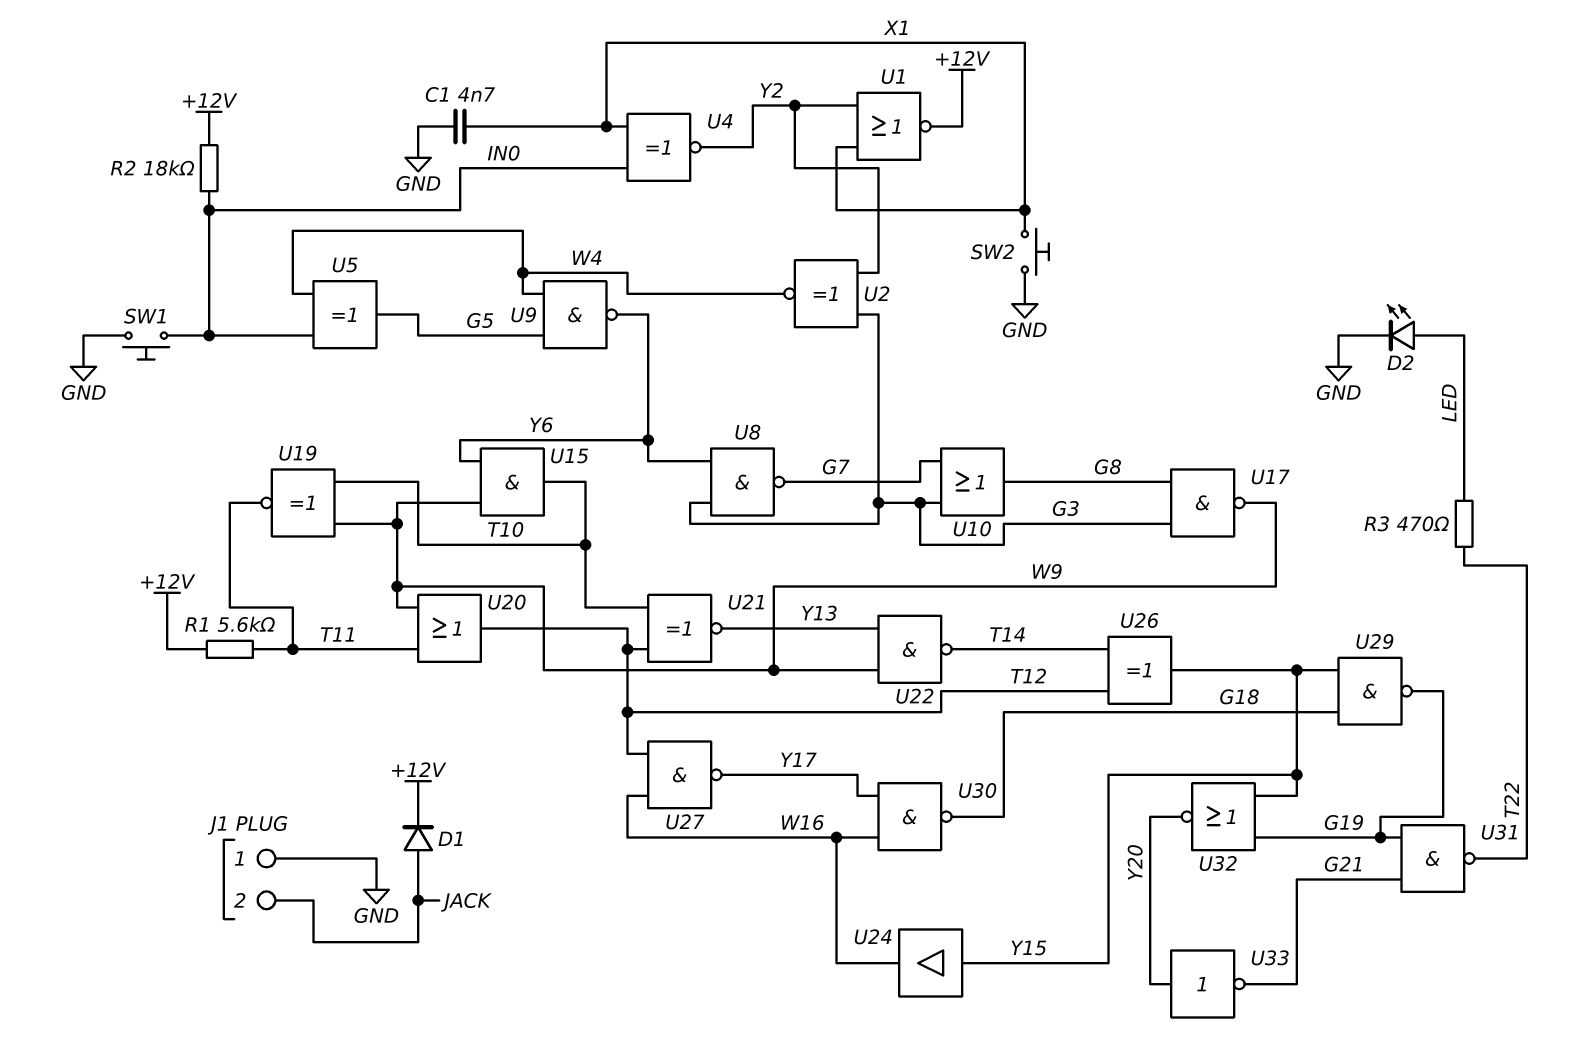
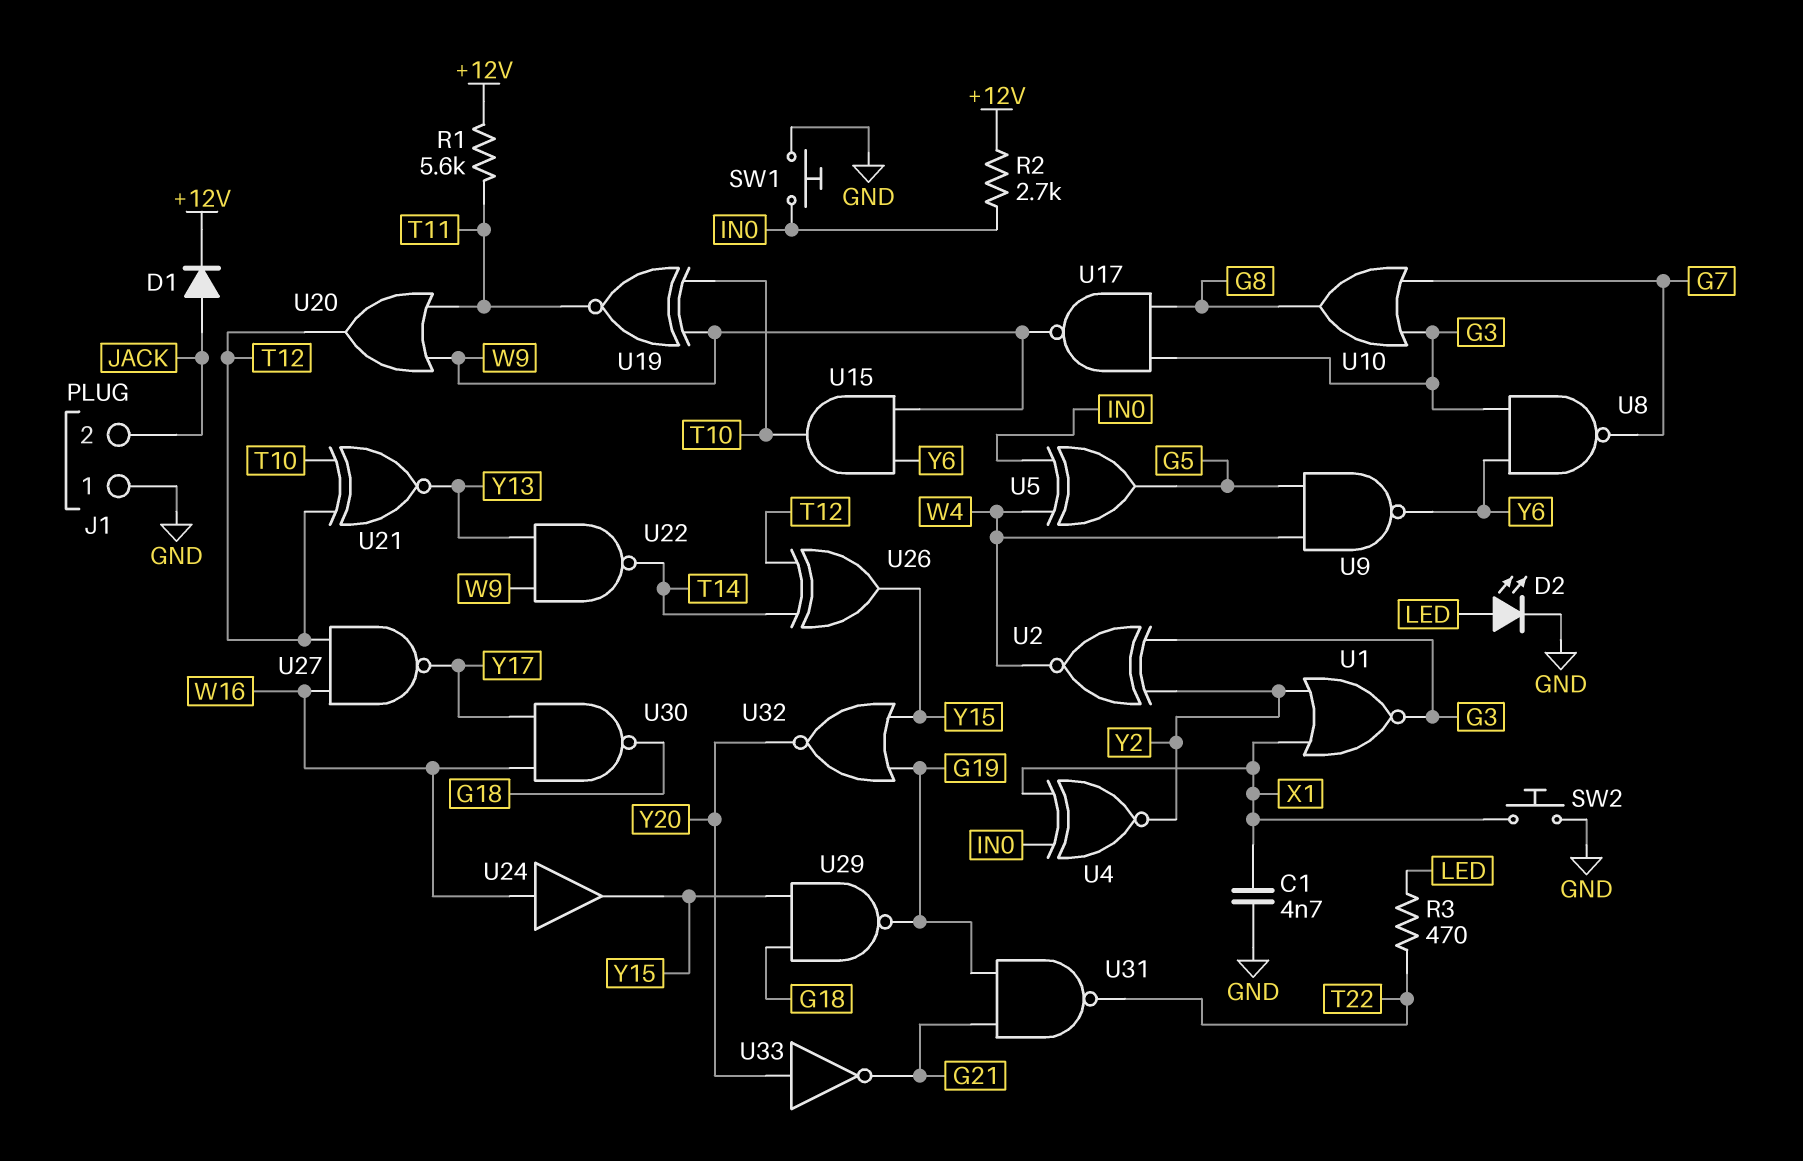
R2: 18k (+12V, IN0) -> 2.7k (+12V, IN0)
U1: NOR (in X1, in Y2, out +12V) -> NOR (in X1, in Y2, out G3)
U24: buffer (in Y15, out W16) -> buffer (in W16, out Y15)

